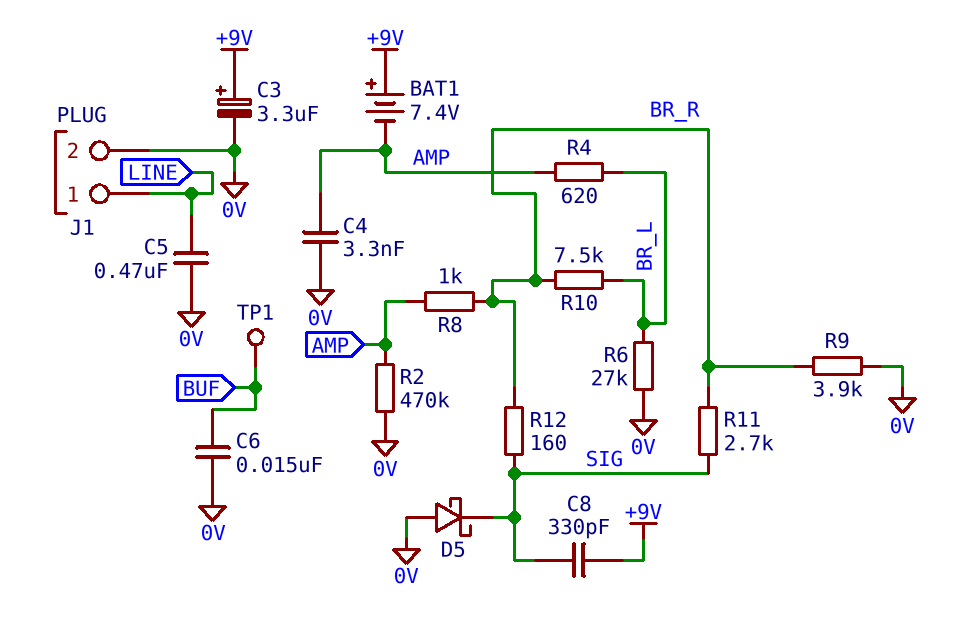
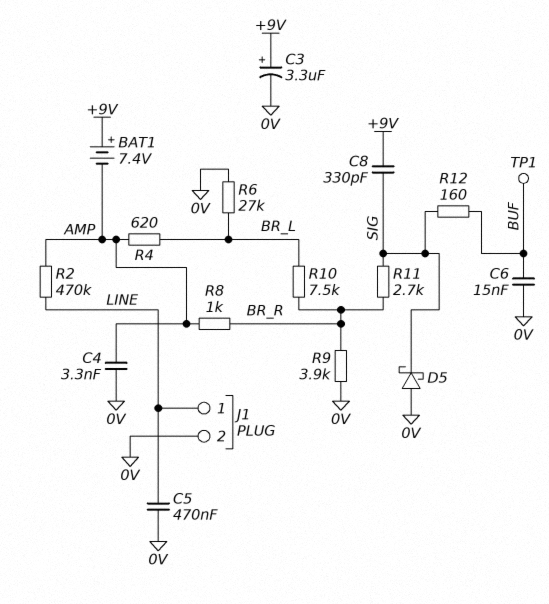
R2: 470k (0V, AMP) -> 470k (AMP, LINE)
R12: 160 (BR_R, SIG) -> 160 (BUF, SIG)

